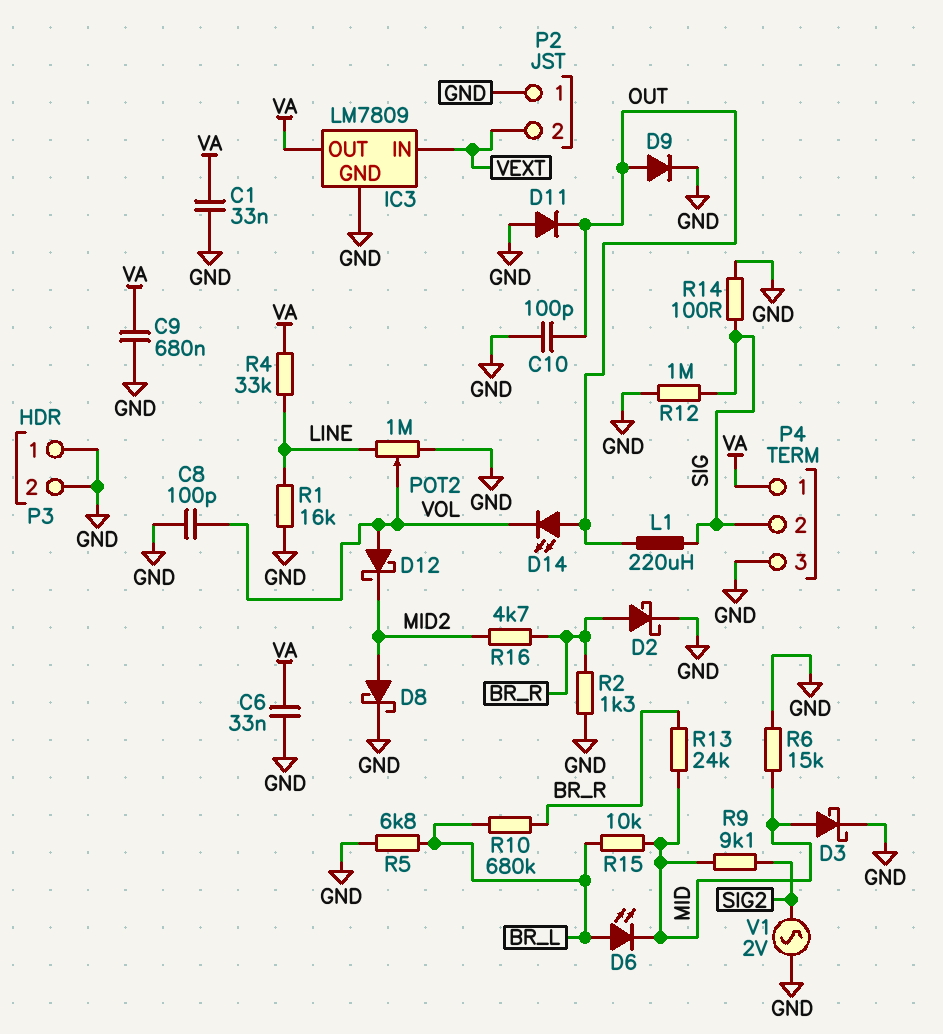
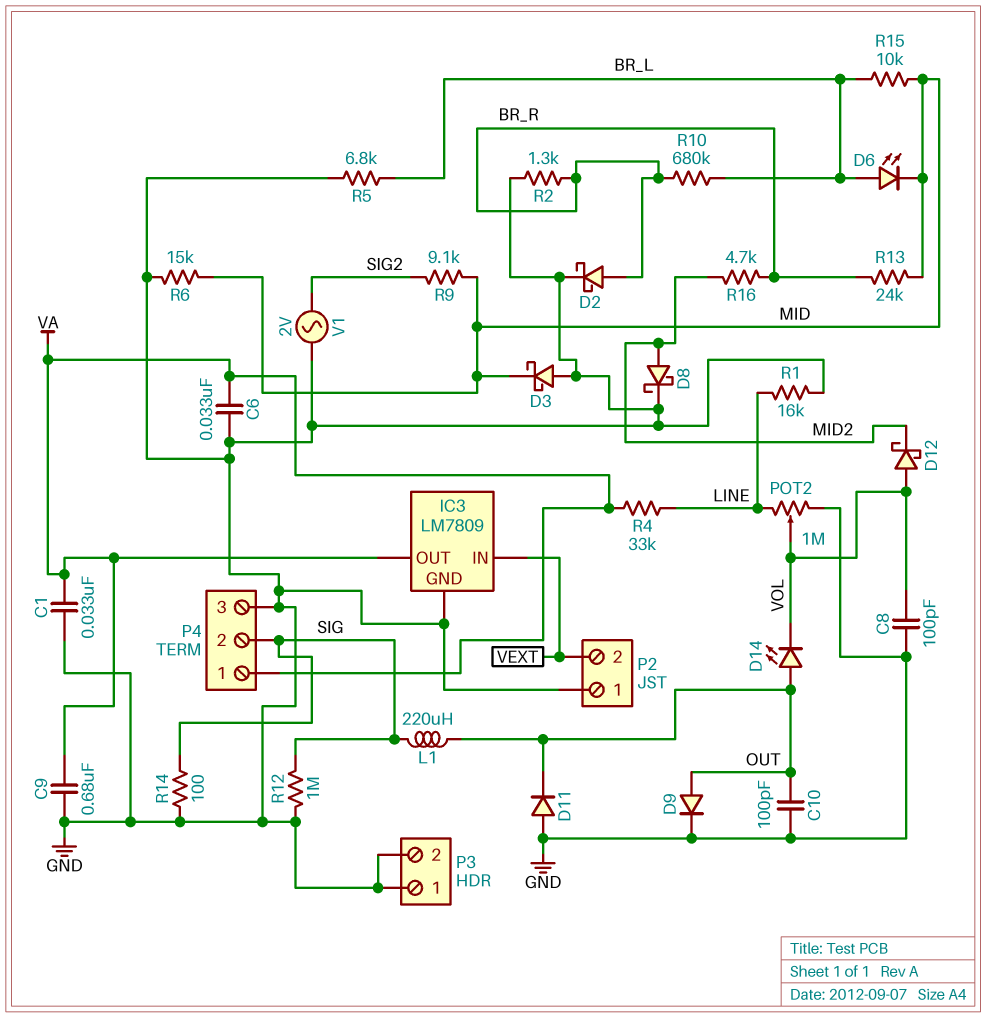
D3: schottky (A MID, K GND) -> schottky (A GND, K MID)

